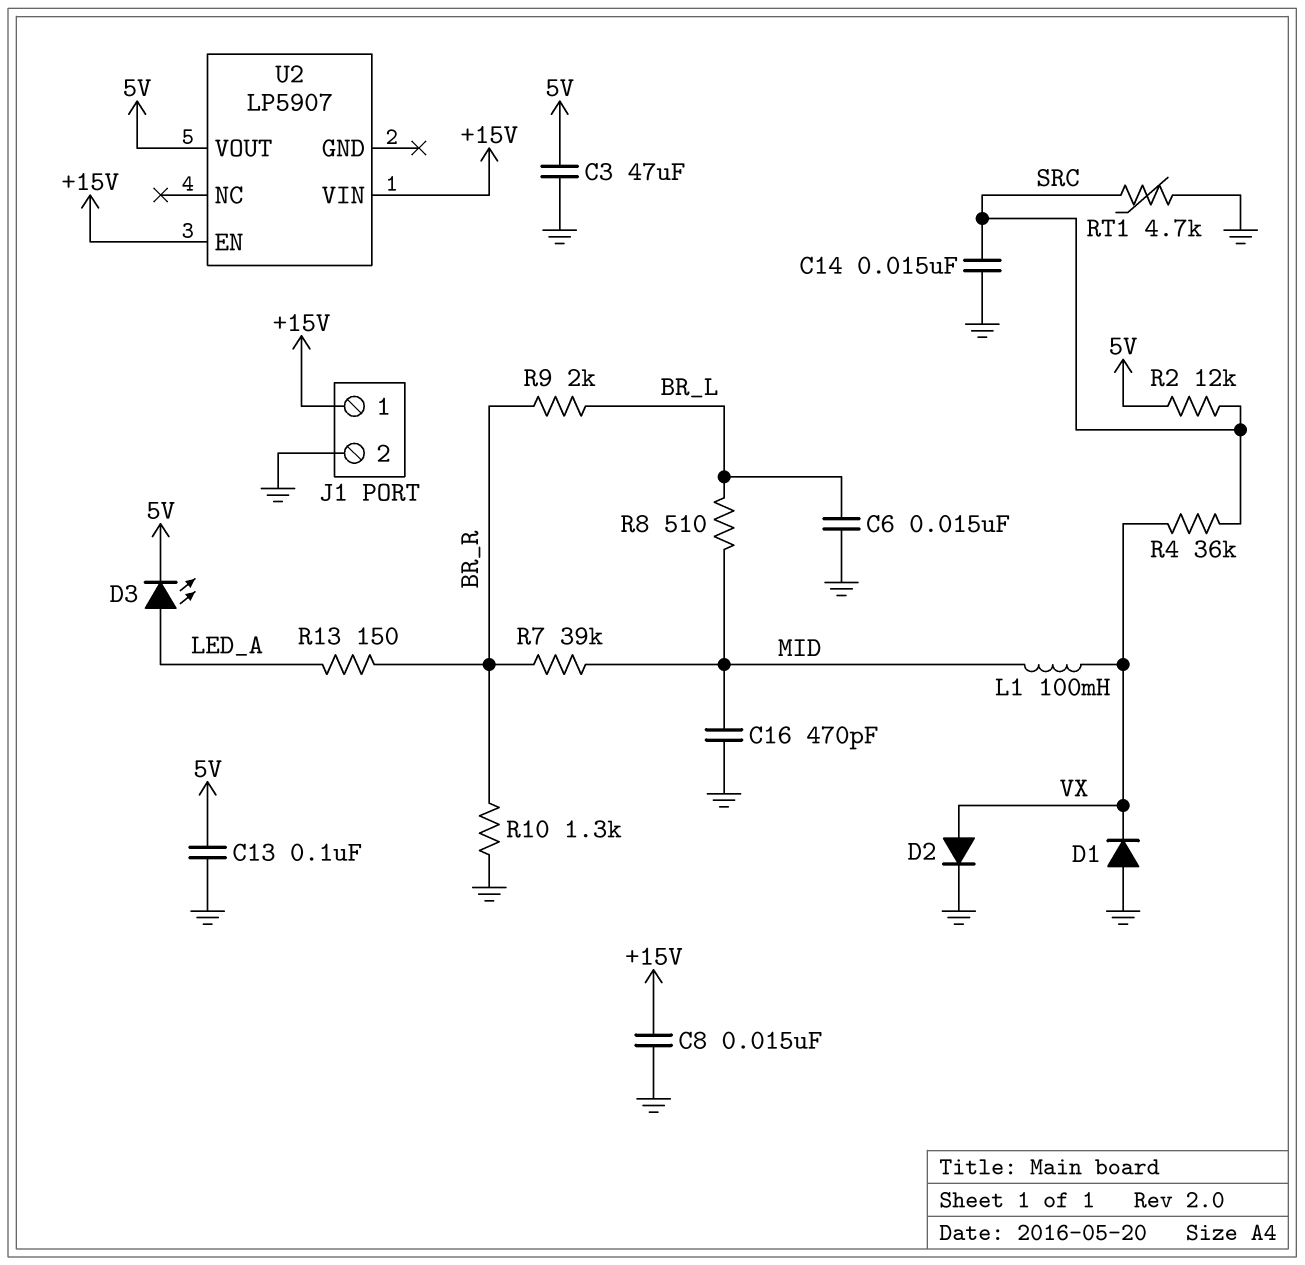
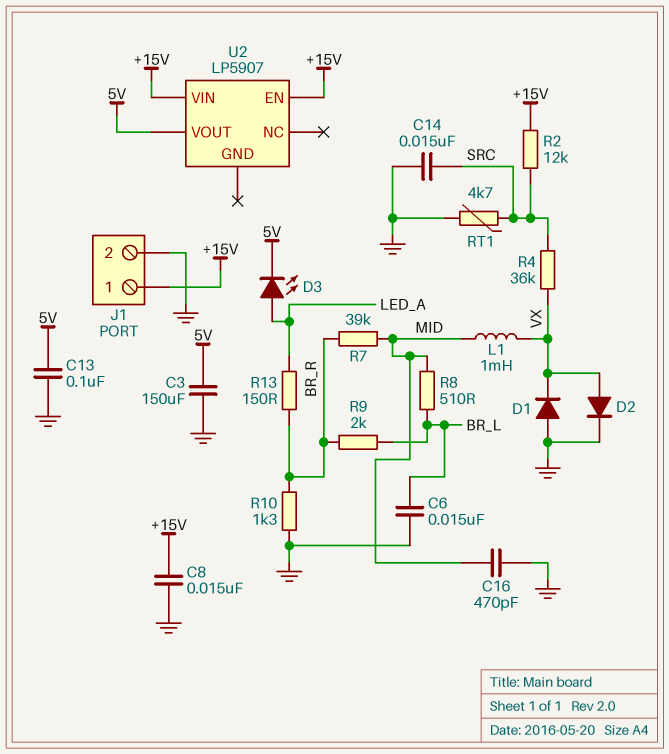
C3: 47uF (5V, GND) -> 150uF (5V, GND)
L1: 100mH (MID, VX) -> 1mH (MID, VX)
R2: 12k (5V, SRC) -> 12k (+15V, SRC)

